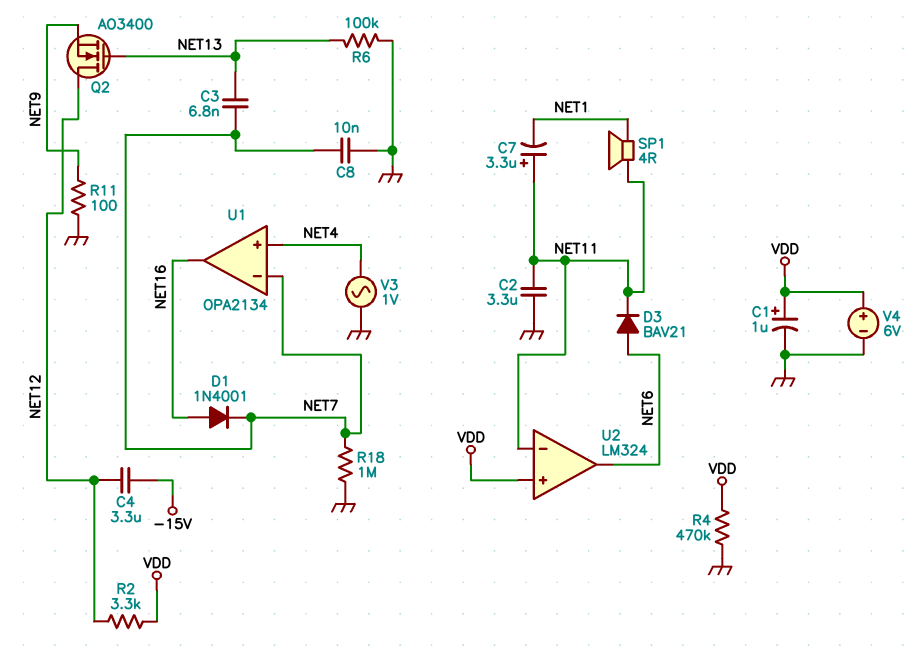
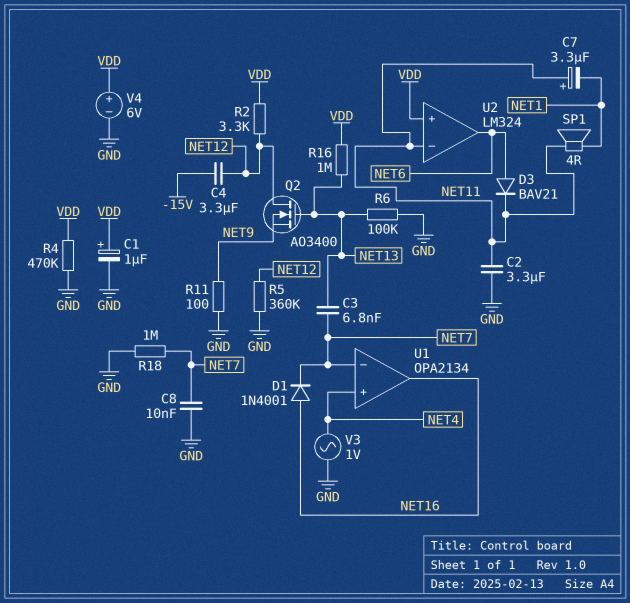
R5: none -> 360k (GND, NET12)
R16: none -> 1M (NET13, VDD)

